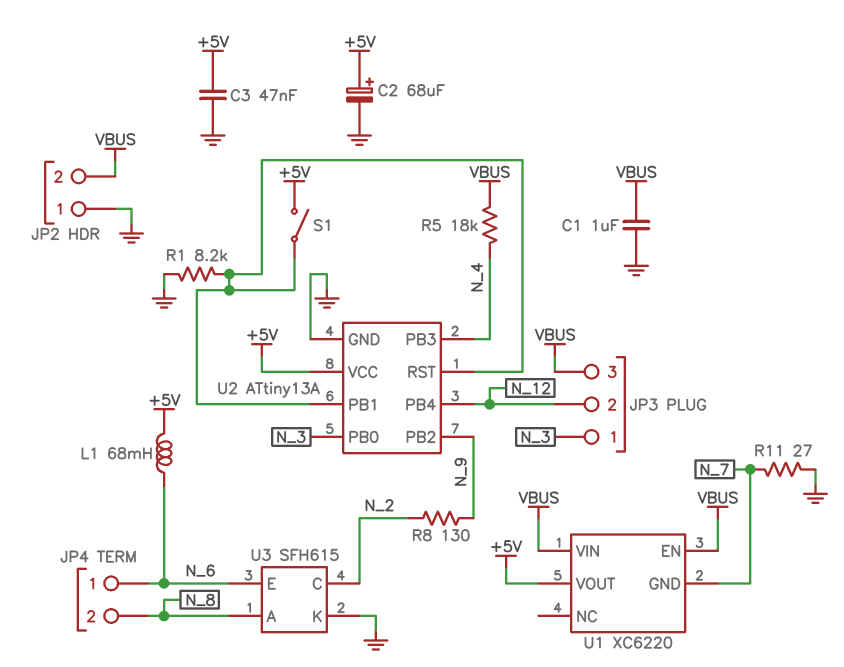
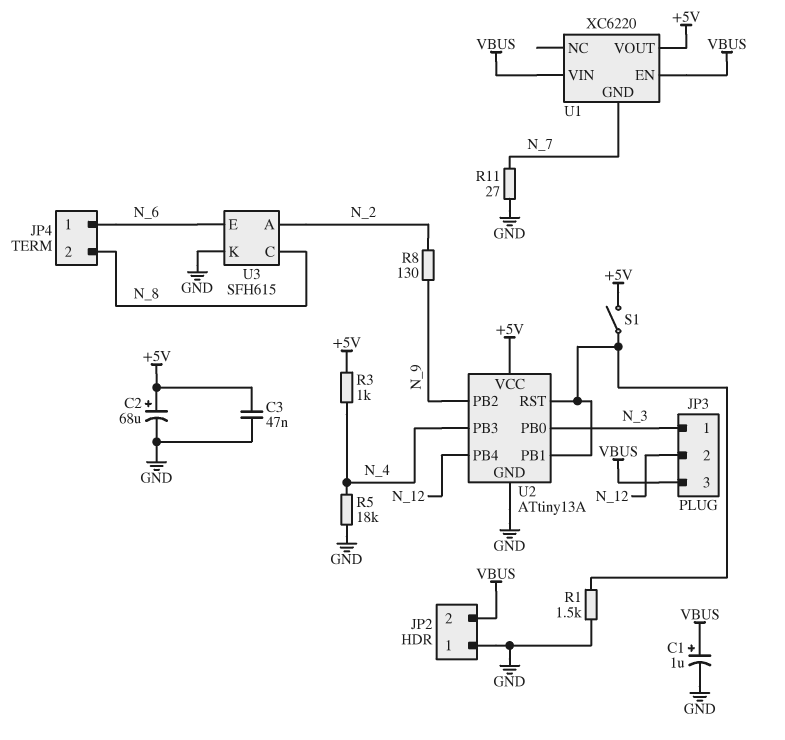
C1: 1uF (GND, VBUS) -> 1uF (plus VBUS, minus GND)
L1: 68mH (+5V, N_6) -> none
R1: 8.2k (GND, U2/PB1) -> 1.5k (GND, U2/PB1)
R3: none -> 1k (+5V, N_4)
R5: 18k (N_4, VBUS) -> 18k (GND, N_4)
U3 pin A: N_8 -> N_2
U3 pin C: N_2 -> N_8

